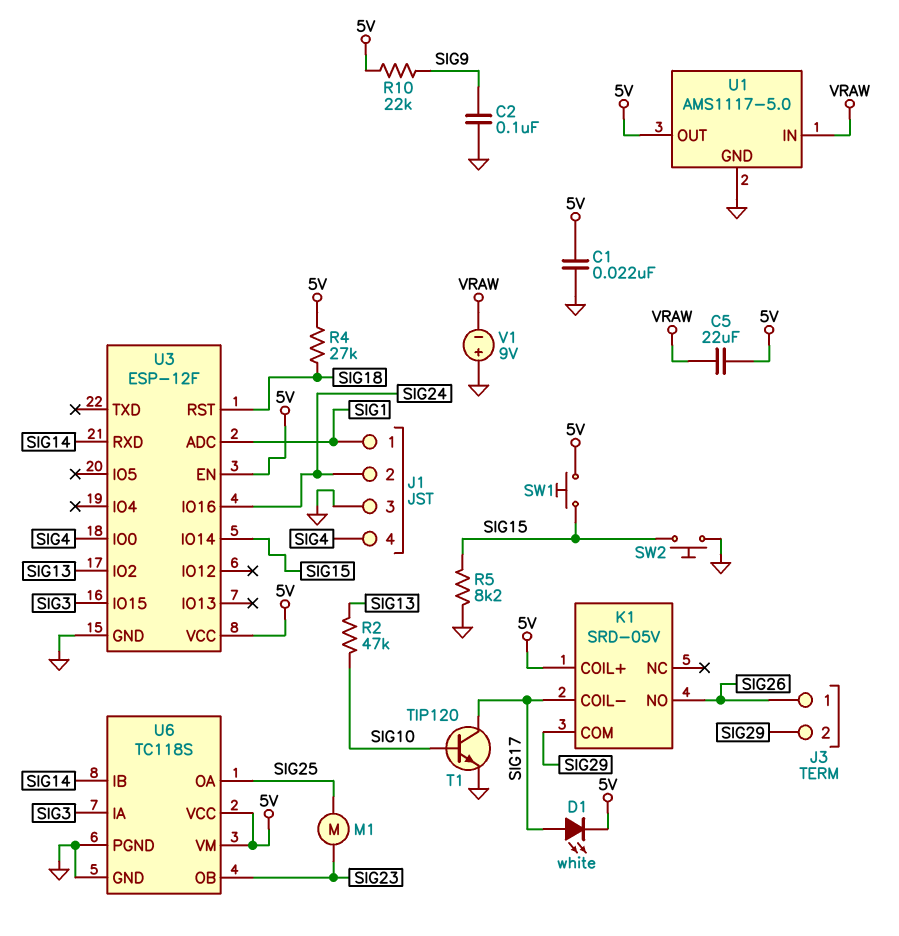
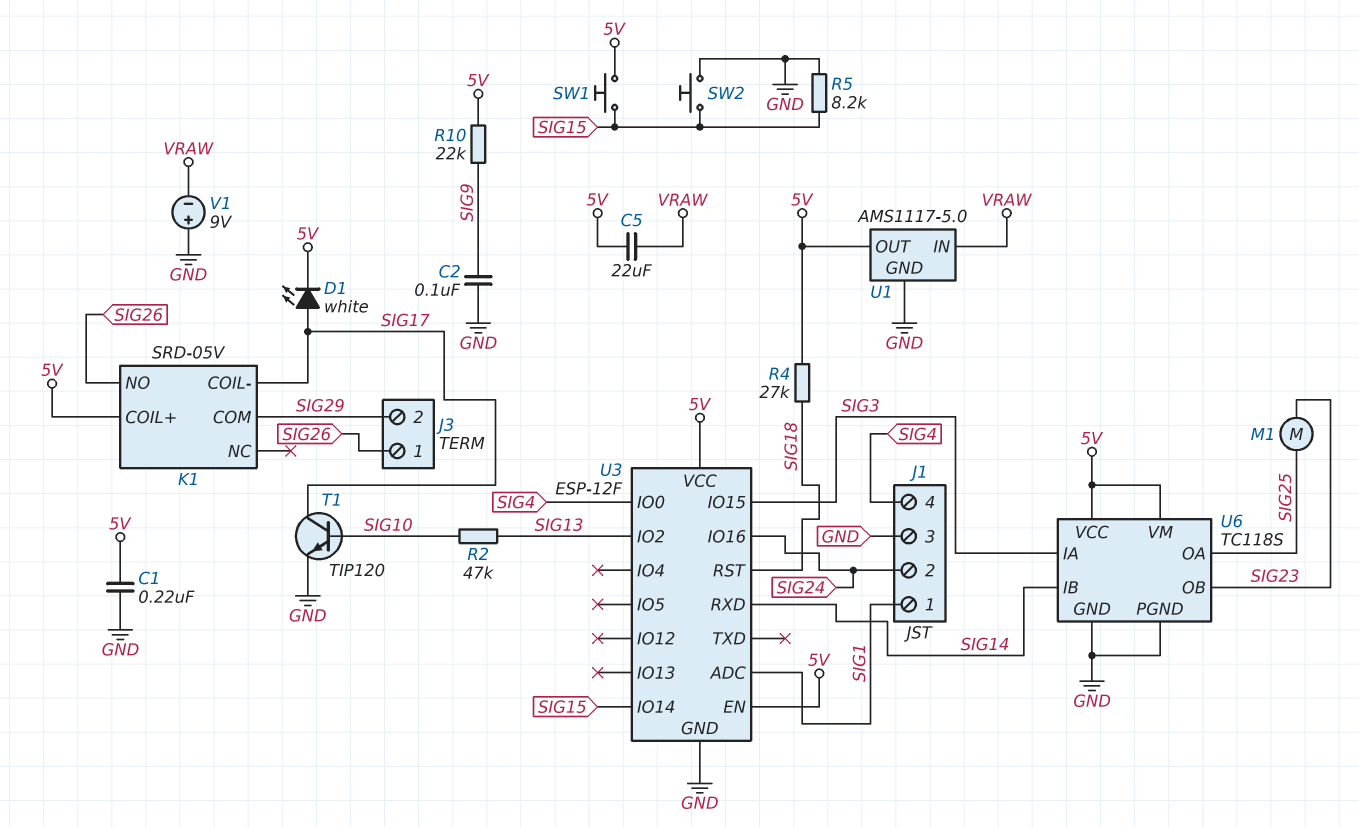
C1: 22nF (5V, GND) -> 220nF (5V, GND)

